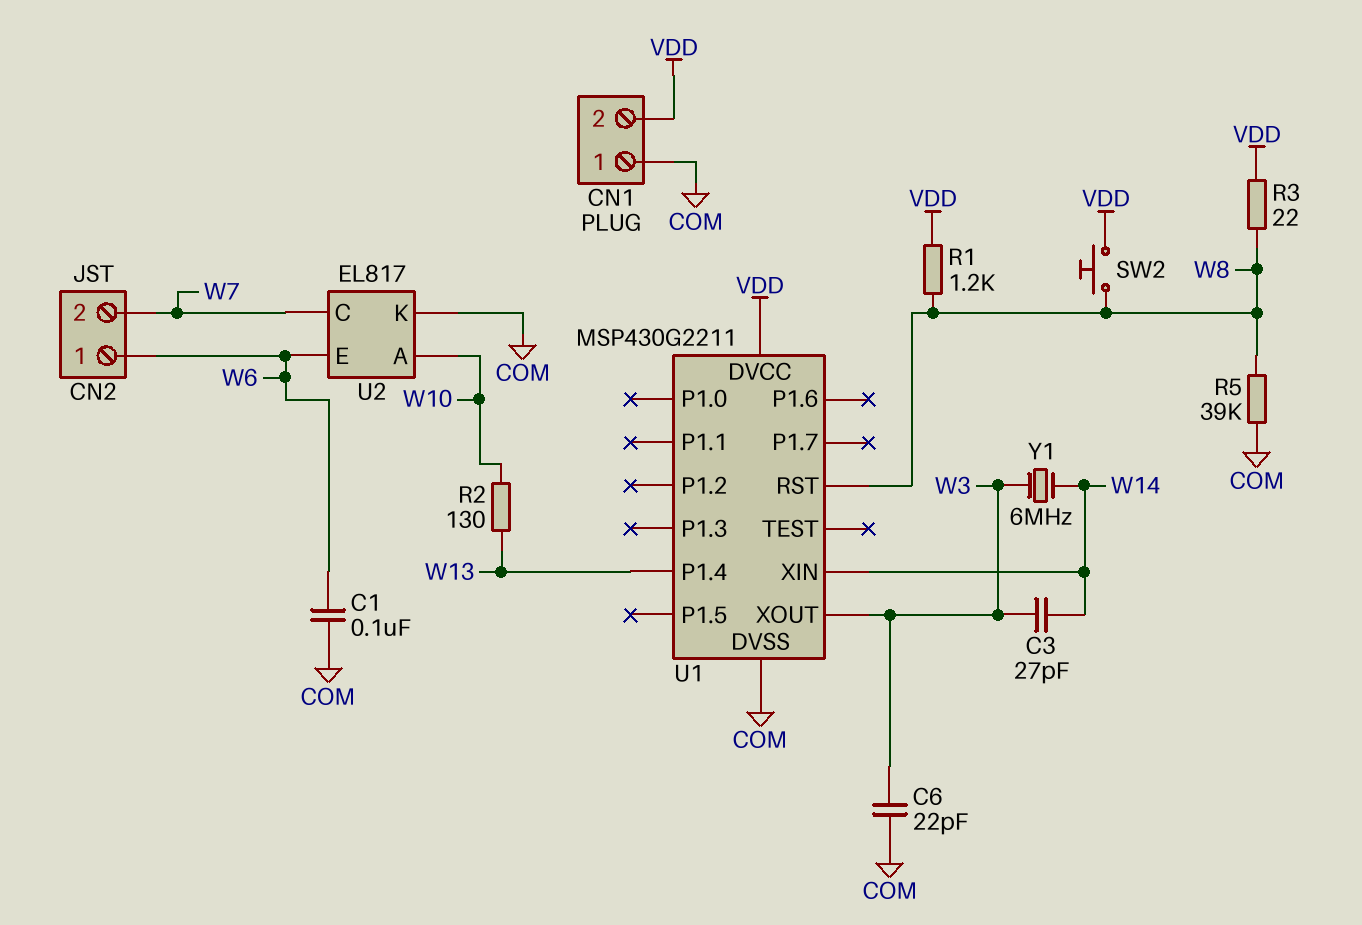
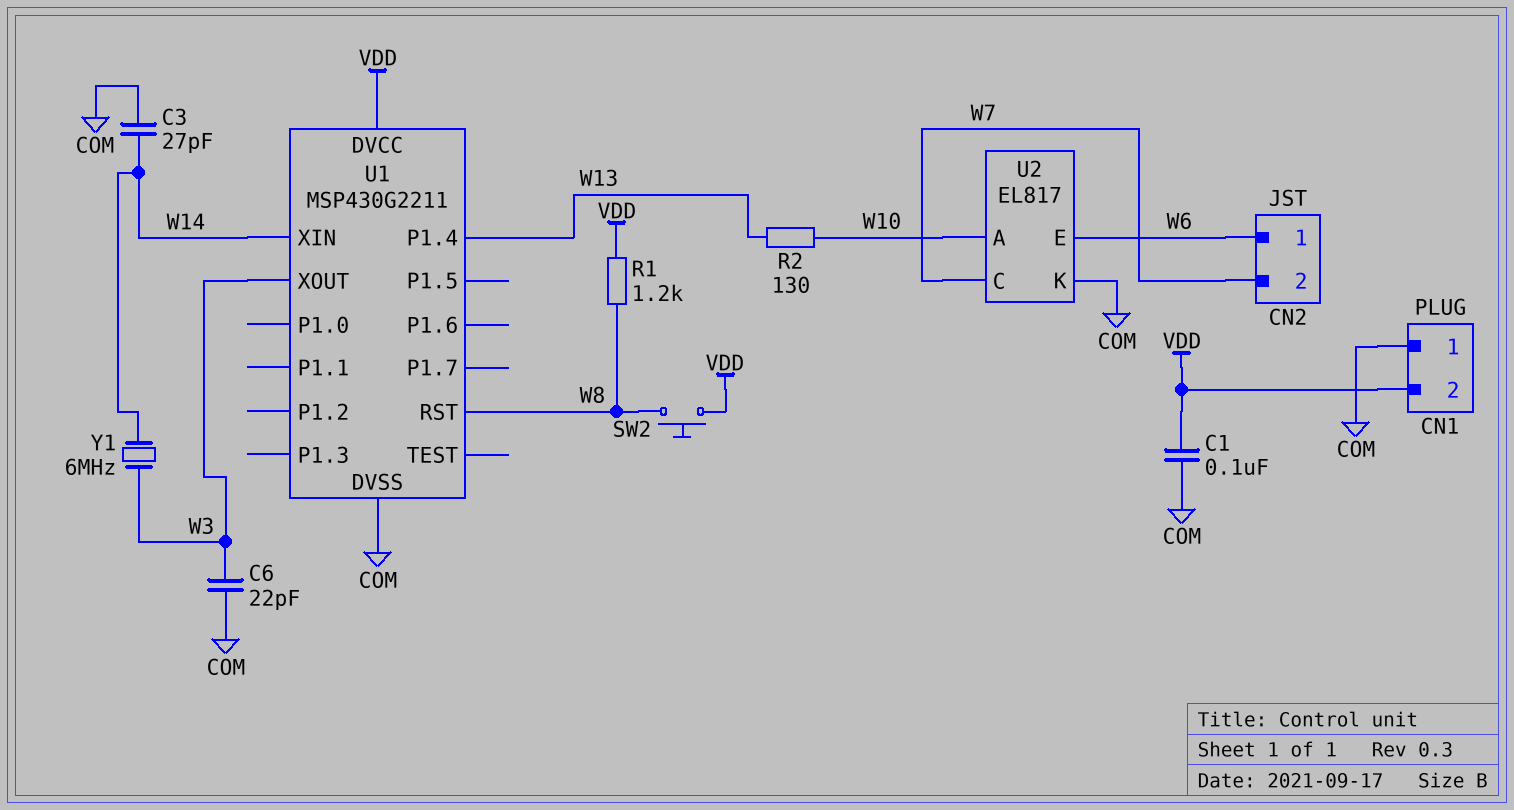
C1: 100nF (COM, W6) -> 100nF (COM, VDD)
C3: 27pF (W3, W14) -> 27pF (COM, W14)
R3: 22 (VDD, W8) -> none
R5: 39k (COM, W8) -> none

